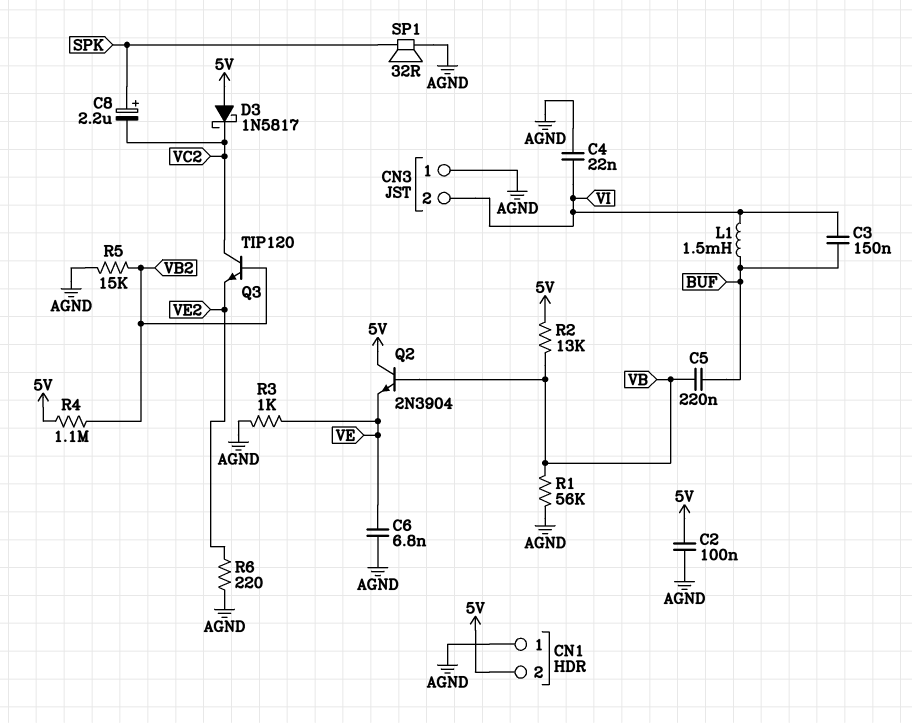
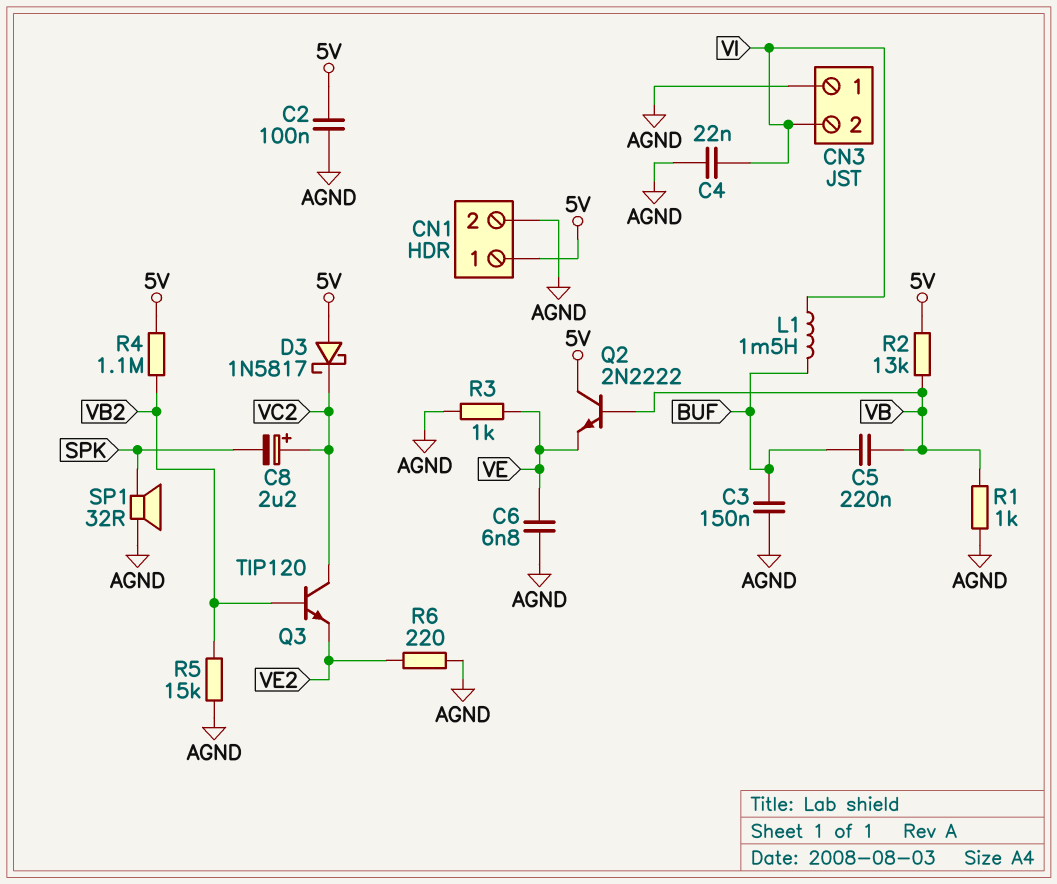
C3: 150nF (BUF, VI) -> 150nF (AGND, BUF)
C8: 2.2uF (plus SPK, minus VC2) -> 2.2uF (plus VC2, minus SPK)
CN1 pin 1: AGND -> 5V
CN1 pin 2: 5V -> AGND
Q2: NPN 2N3904 (B VB, C 5V, E VE) -> NPN 2N2222 (B VB, C 5V, E VE)
R1: 56k (AGND, VB) -> 1k (AGND, VB)

